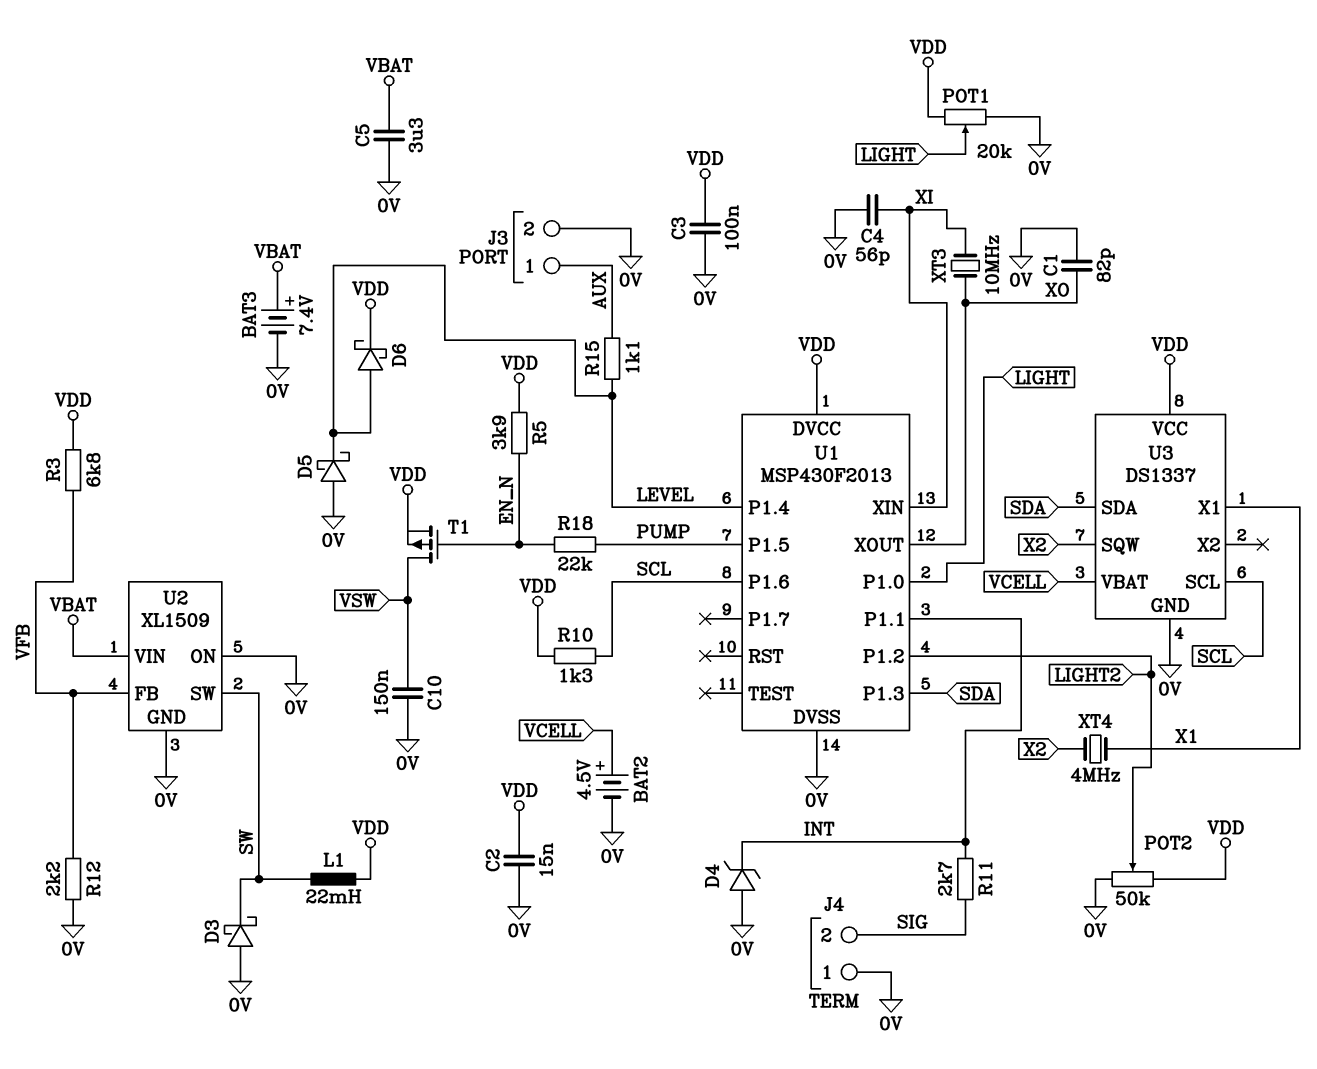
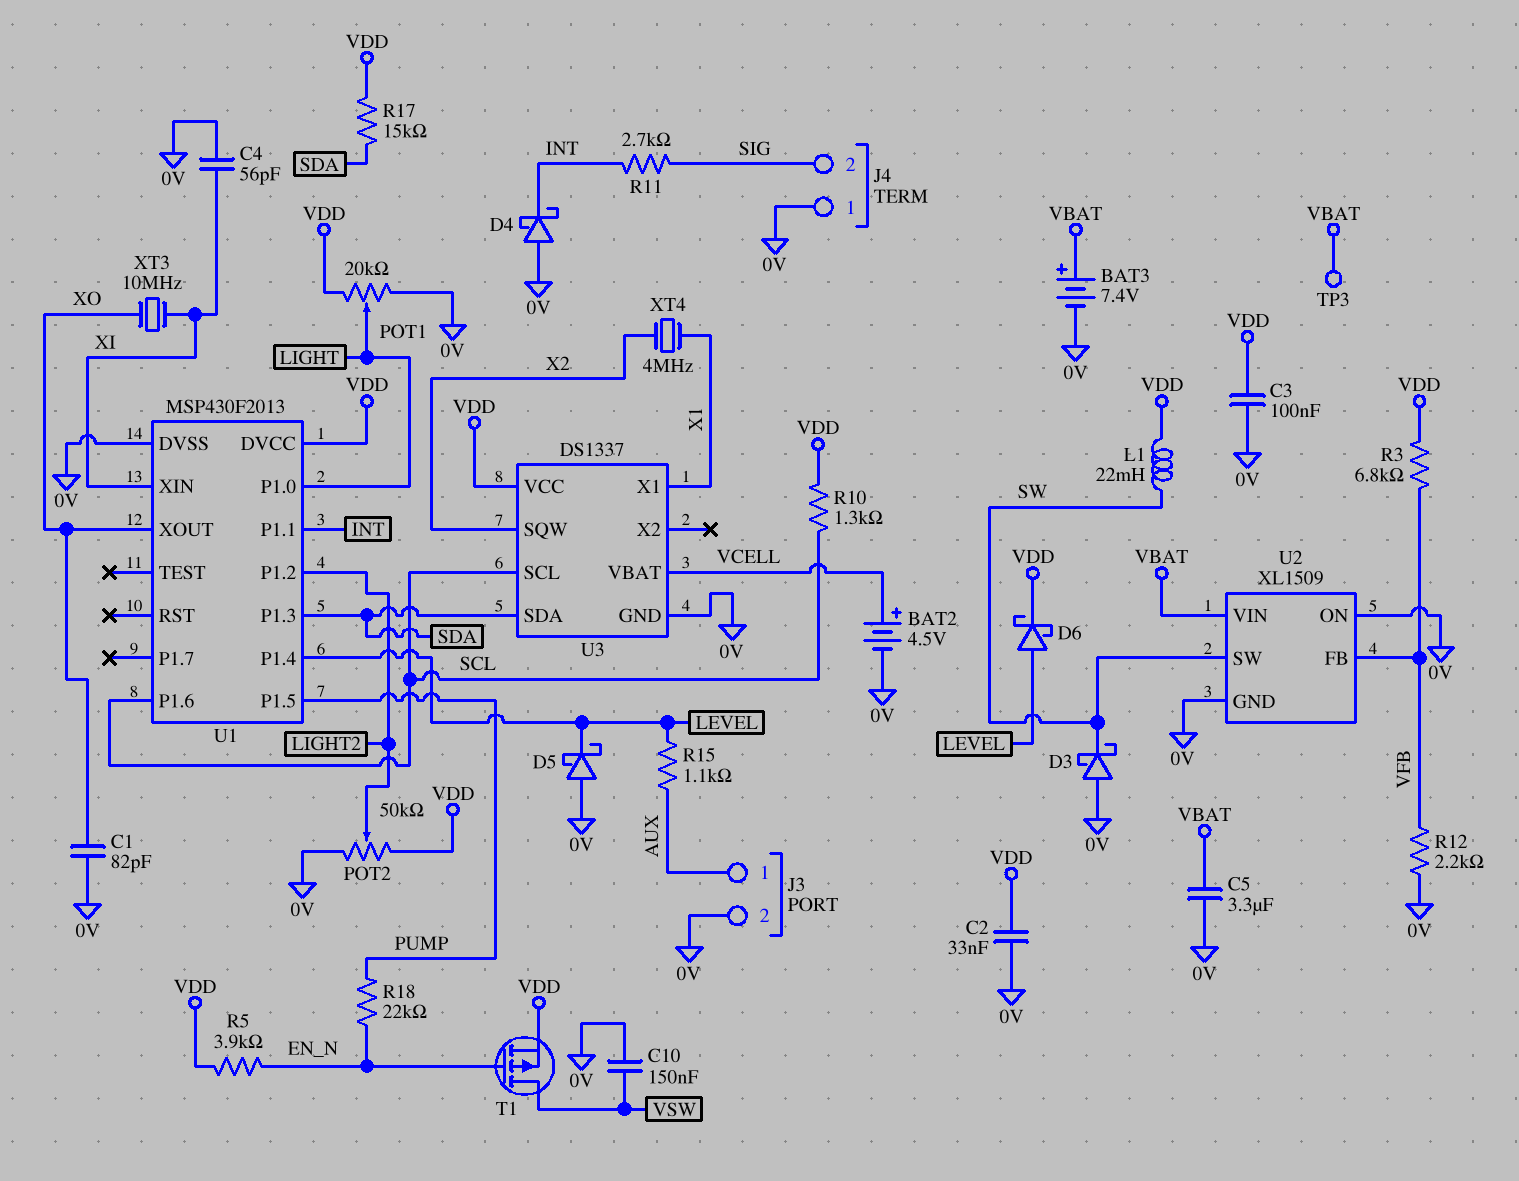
C2: 15nF (0V, VDD) -> 33nF (0V, VDD)
D4: zener (A 0V, K INT) -> schottky (A 0V, K INT)
R17: none -> 15k (SDA, VDD)
TP3: none -> test point (VBAT)

